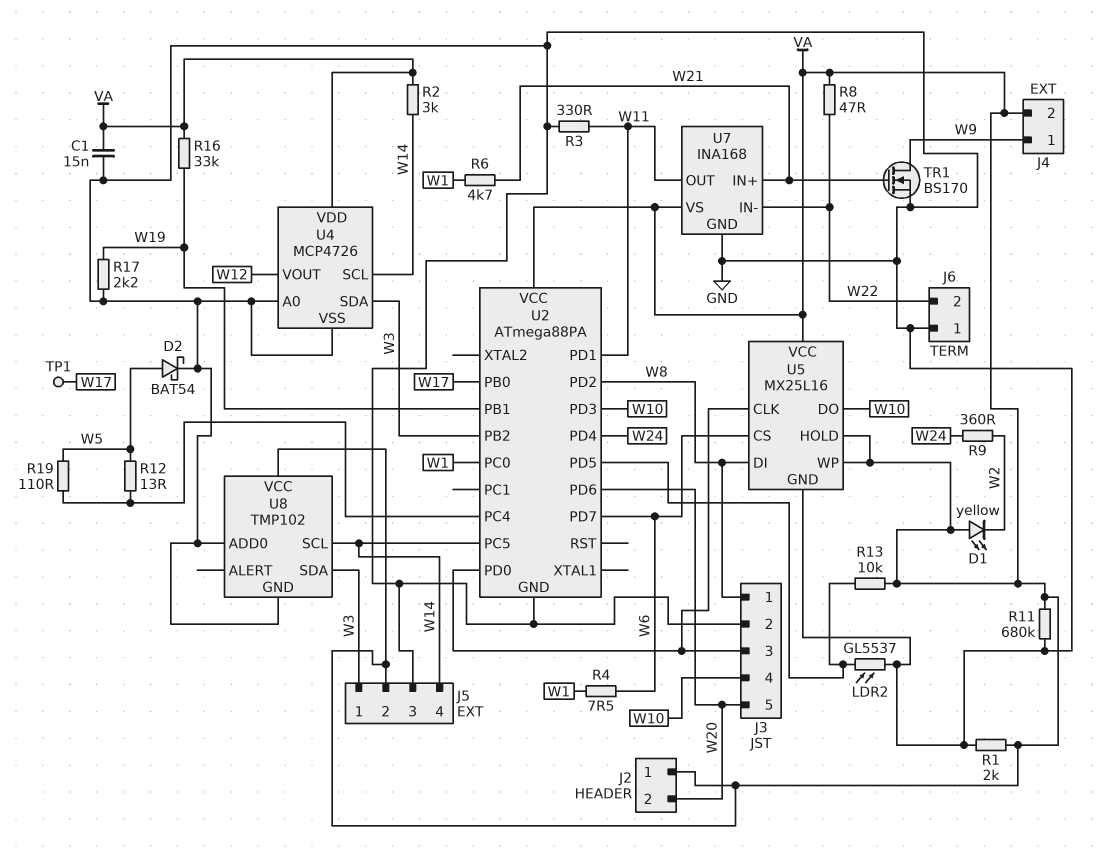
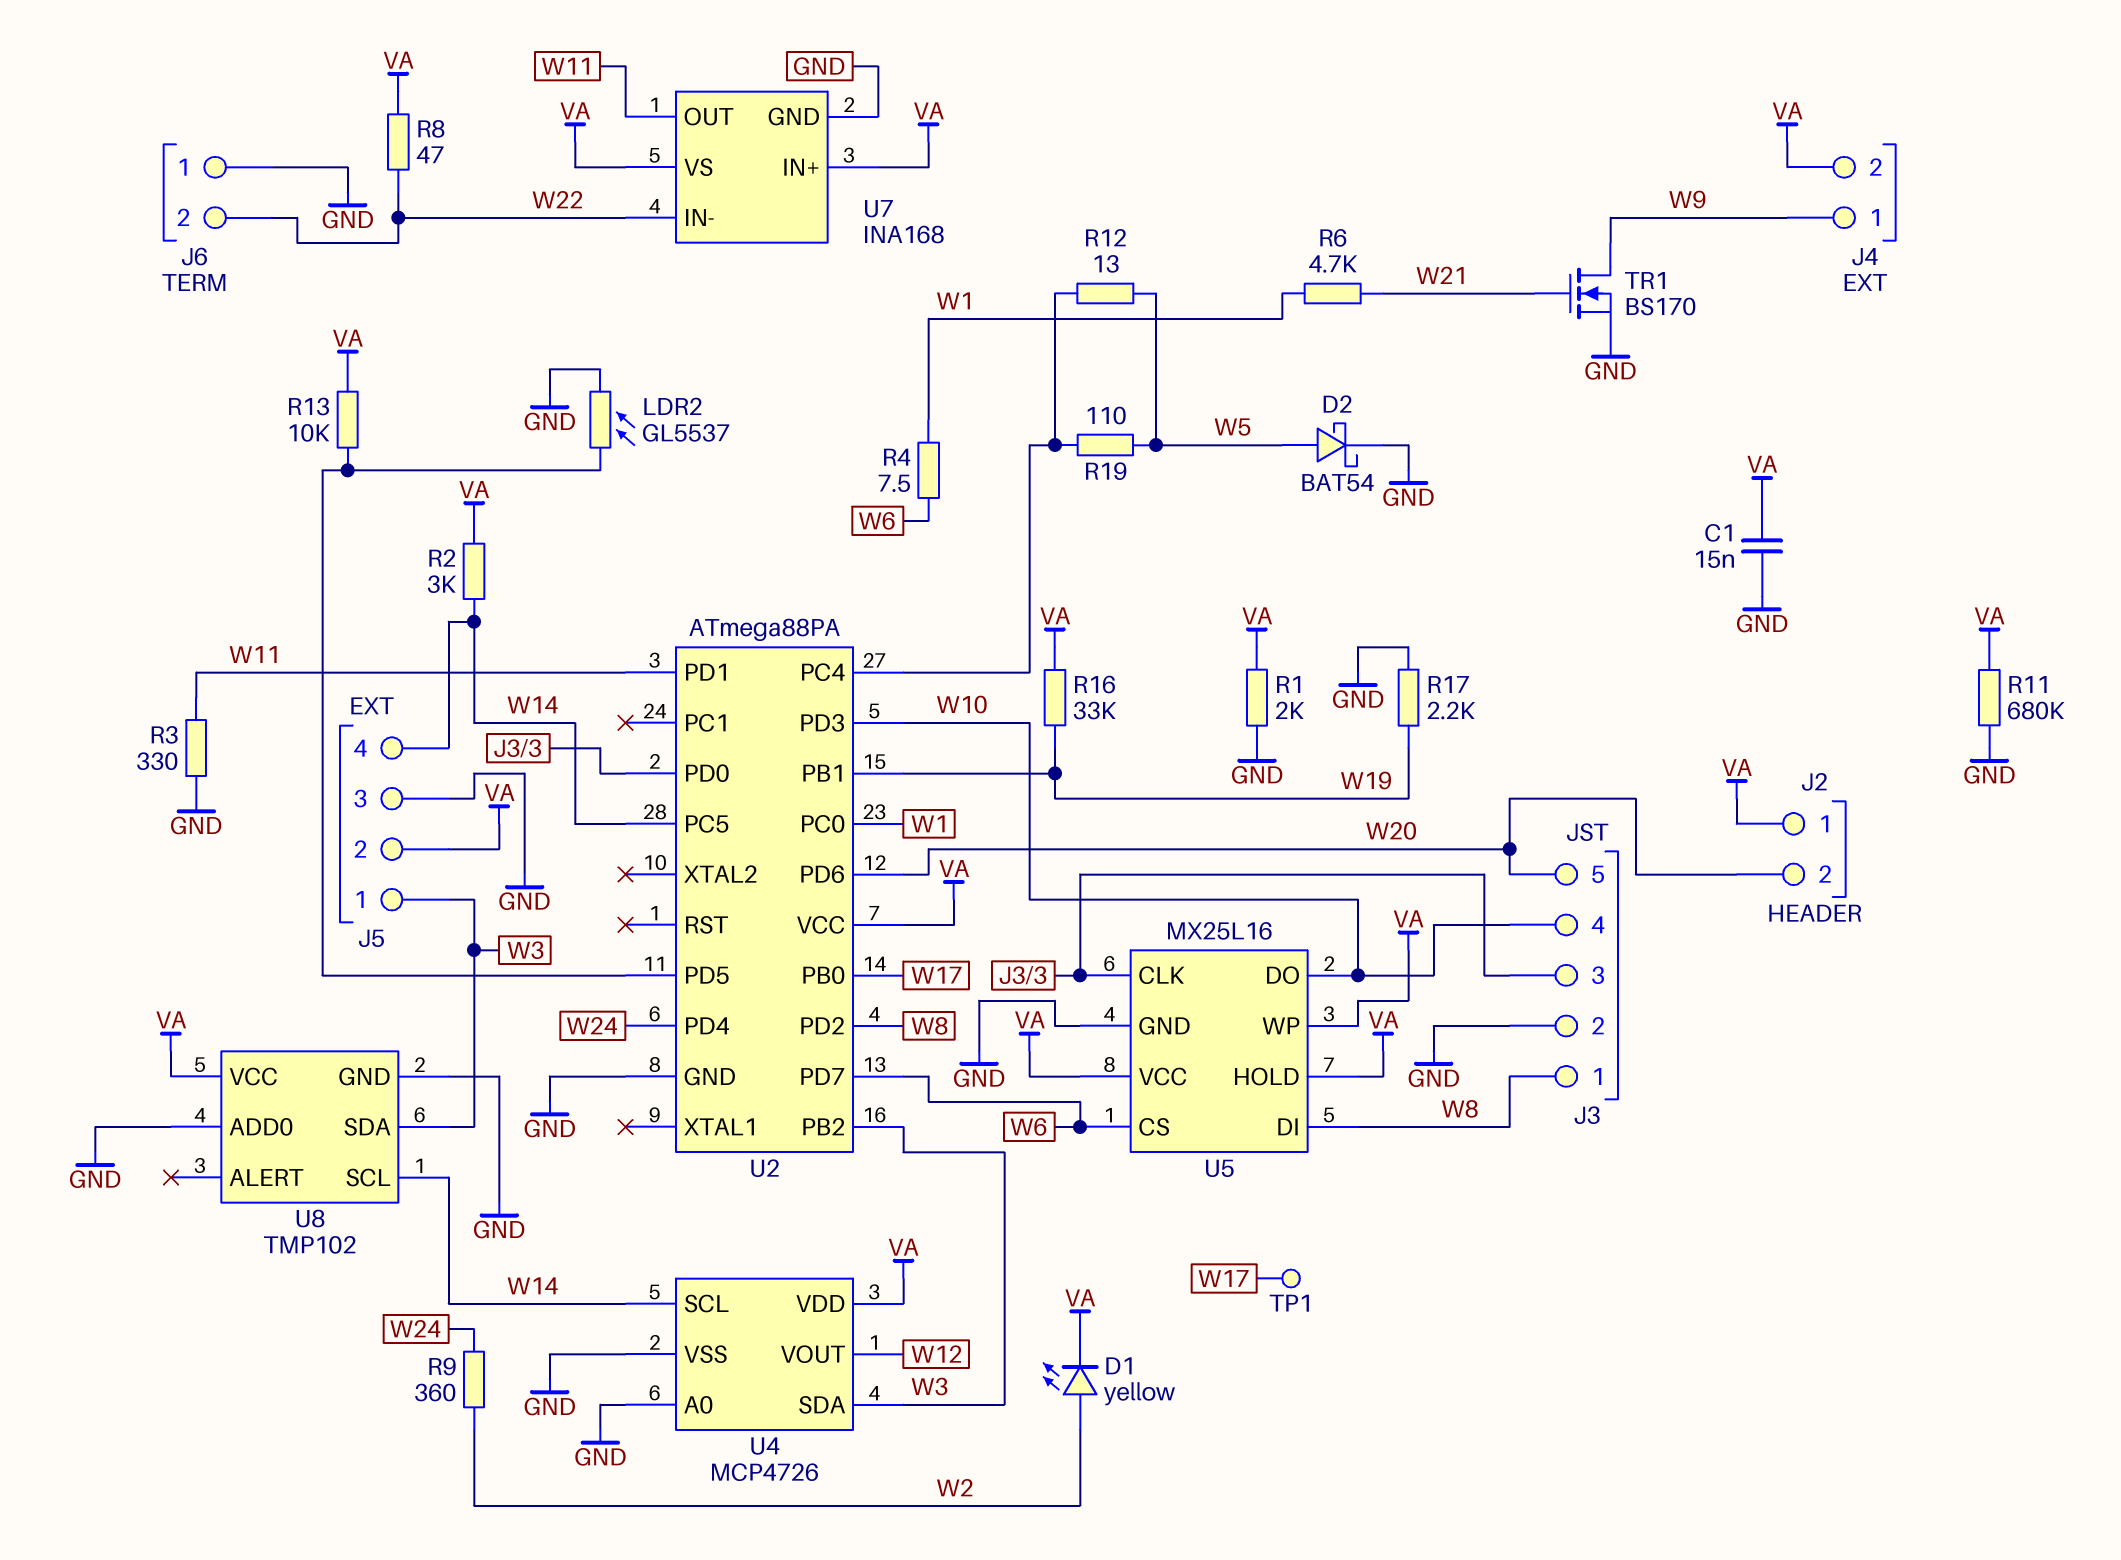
D1: LED yellow (A VA, K W2) -> LED yellow (A W2, K VA)
U7 pin IN+: W21 -> VA

